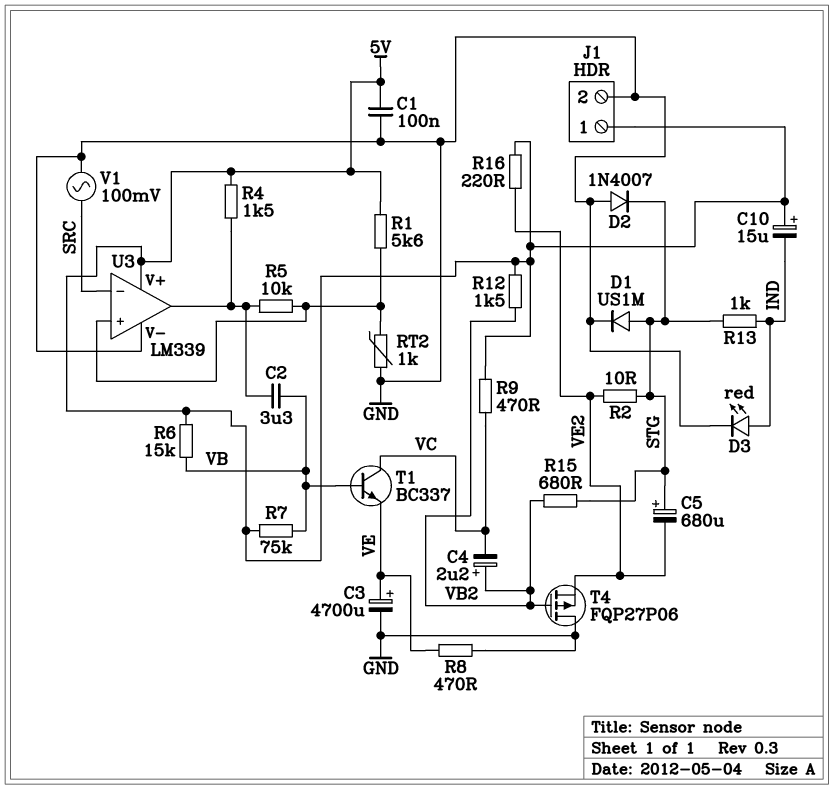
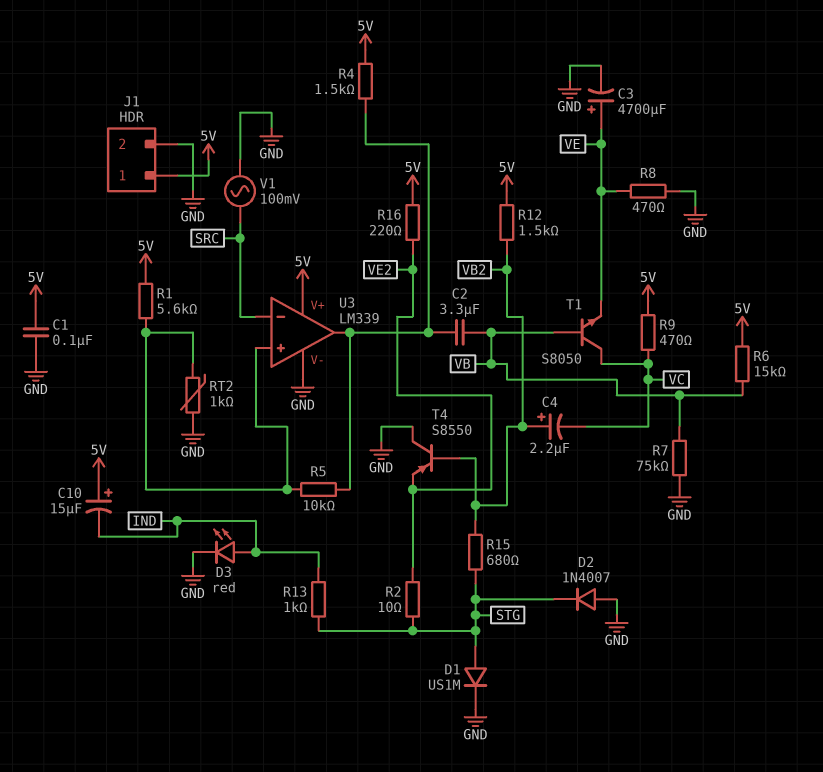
C5: 680uF (plus STG, minus VE2) -> none
R7: 75k (5V, VB) -> 75k (GND, VB)
T1: NPN BC337 (B VB, C VC, E VE) -> NPN S8050 (B VB, C VC, E VE)
T4: PMOS FQP27P06 (G VB2, D GND, S VE2) -> PNP S8550 (B VB2, C GND, E VE2)

